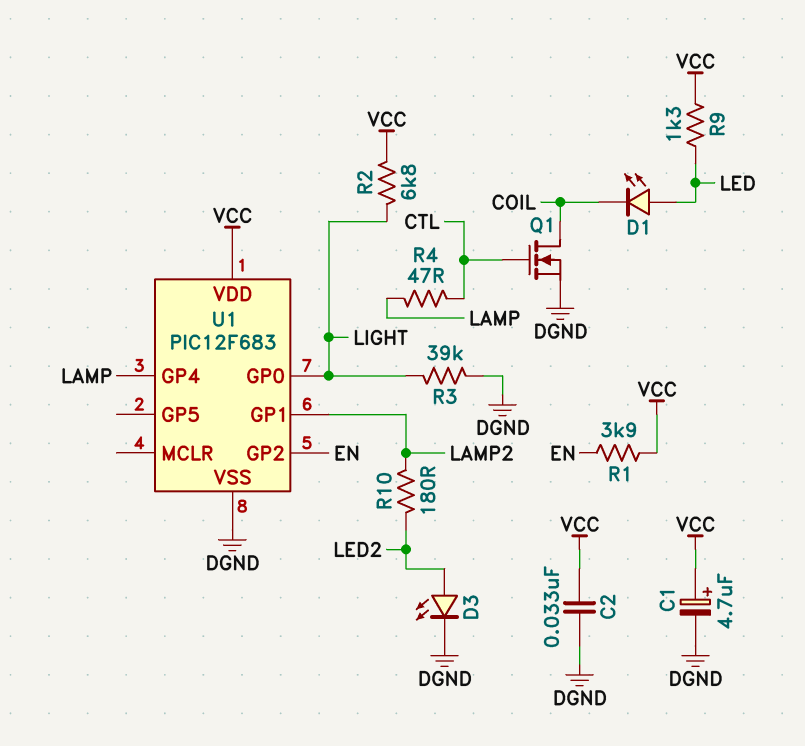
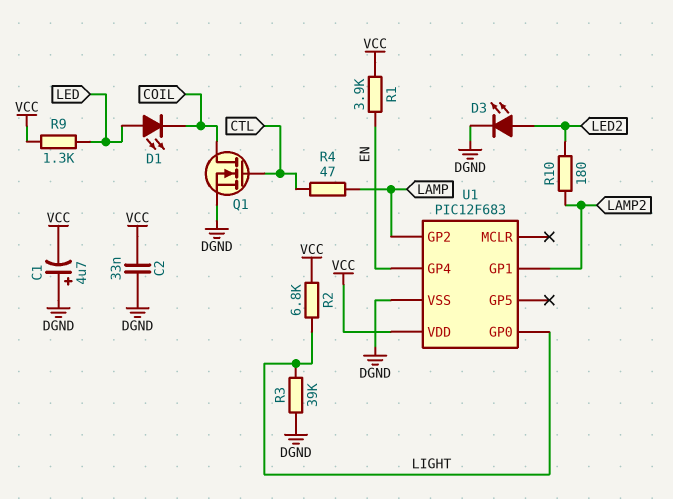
C1: 4.7uF (plus VCC, minus DGND) -> 4.7uF (plus DGND, minus VCC)
U1 pin GP2: EN -> LAMP
U1 pin GP4: LAMP -> EN

